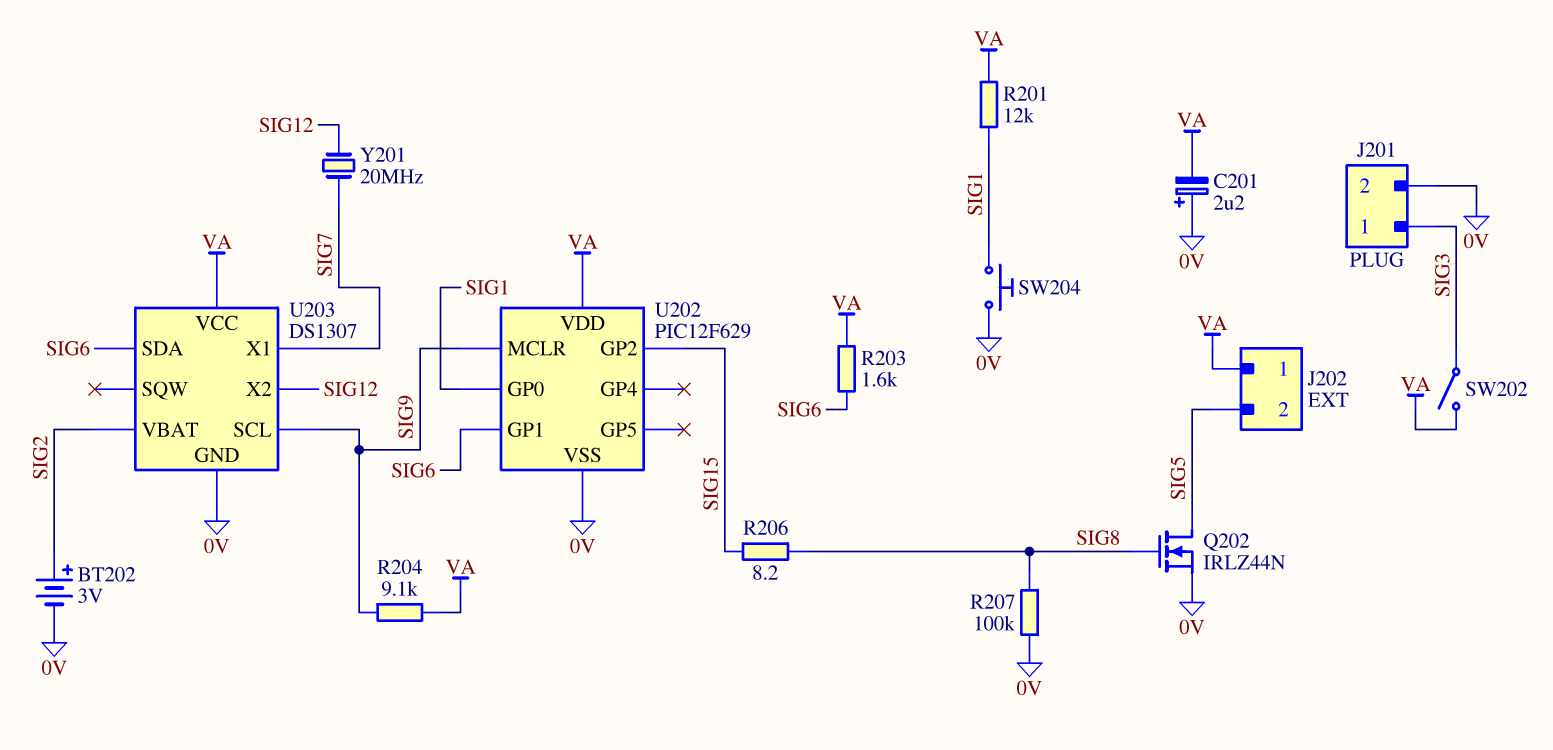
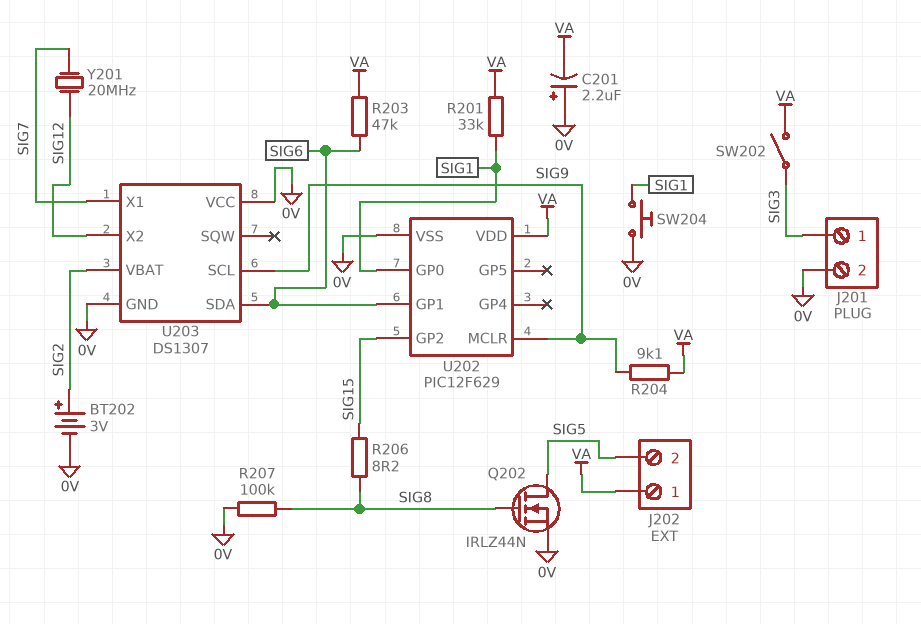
R201: 12k (SIG1, VA) -> 33k (SIG1, VA)
R203: 1.6k (SIG6, VA) -> 47k (SIG6, VA)
U203 pin VCC: VA -> 0V

